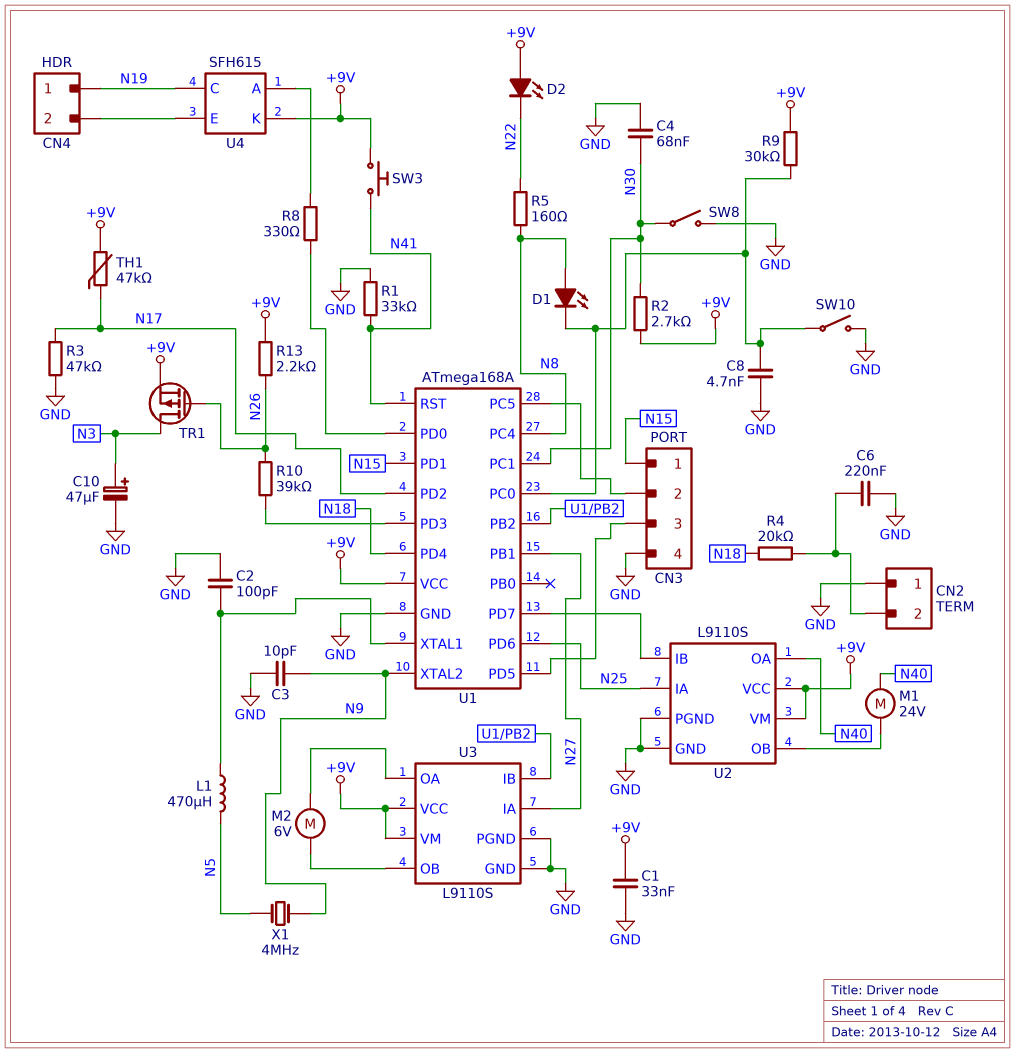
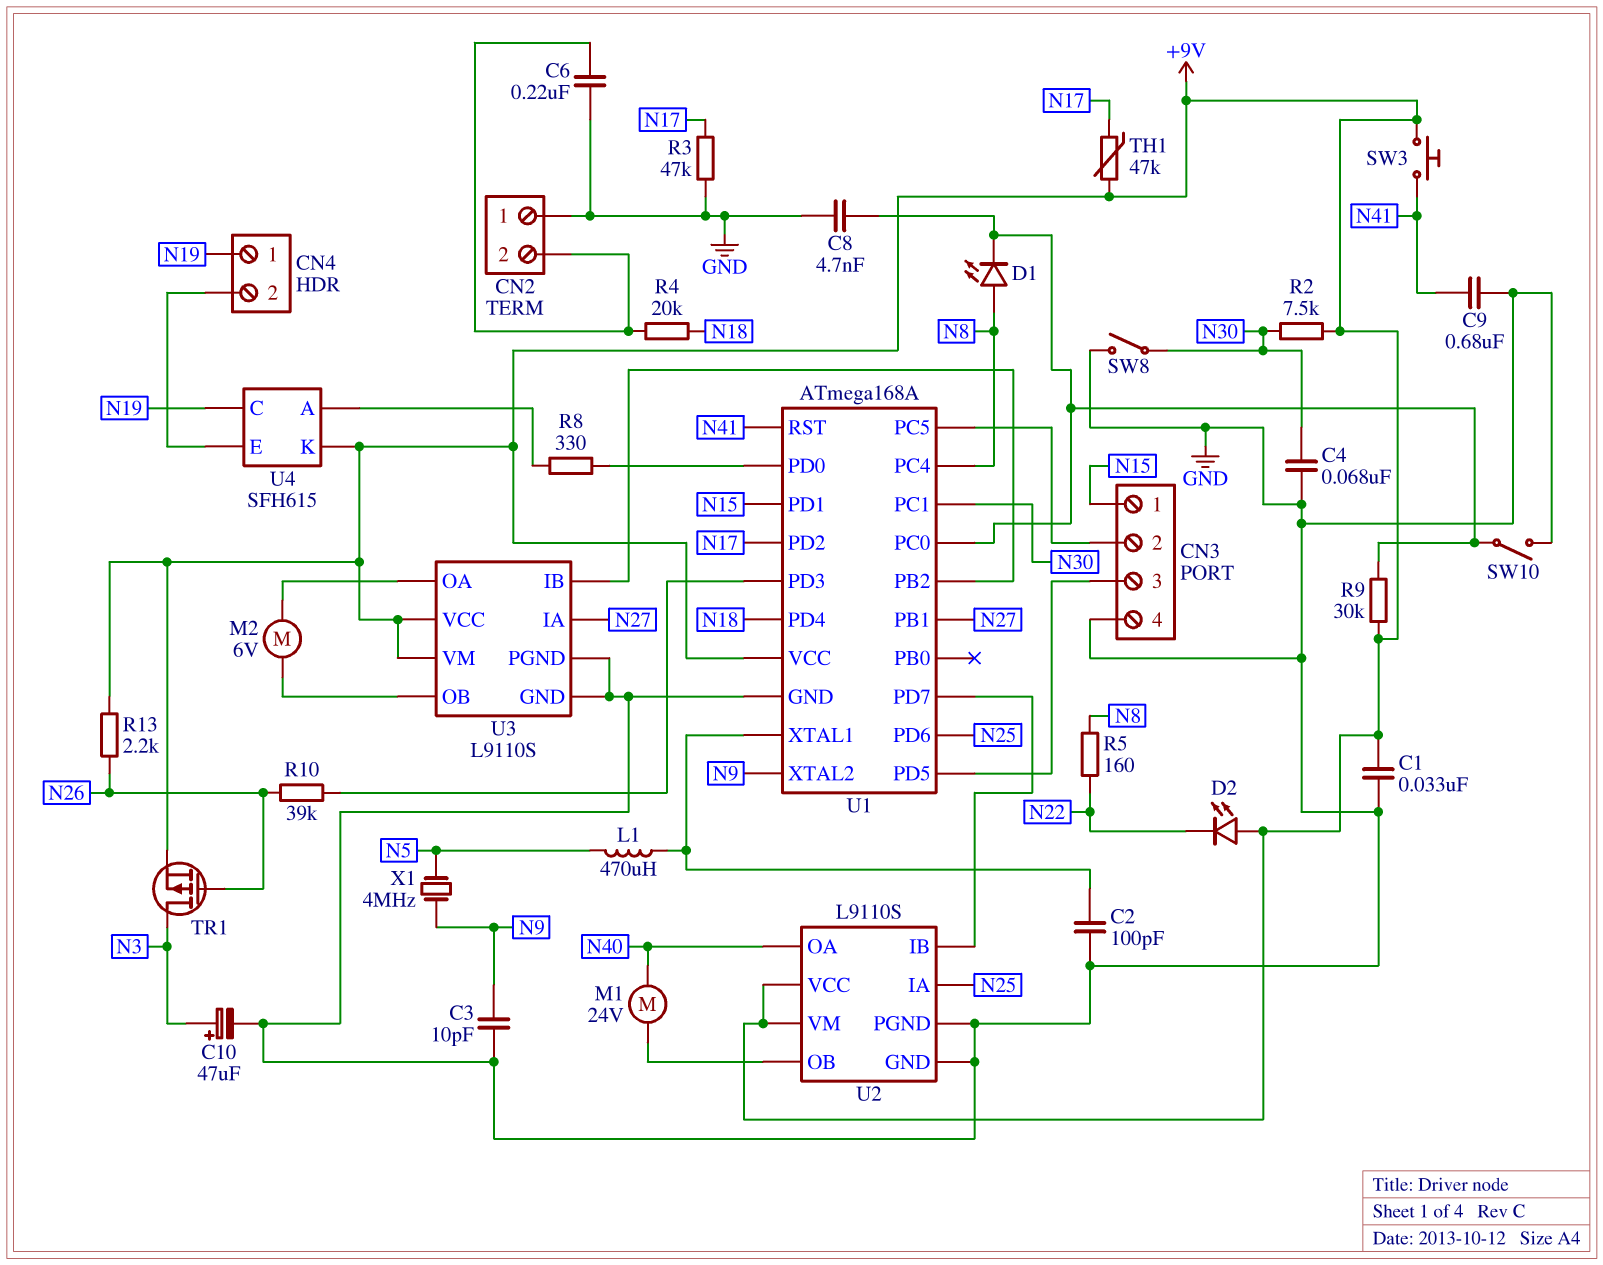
C9: none -> 680nF (GND, N41)
R1: 33k (GND, N41) -> none
R2: 2.7k (+9V, N30) -> 7.5k (+9V, N30)

